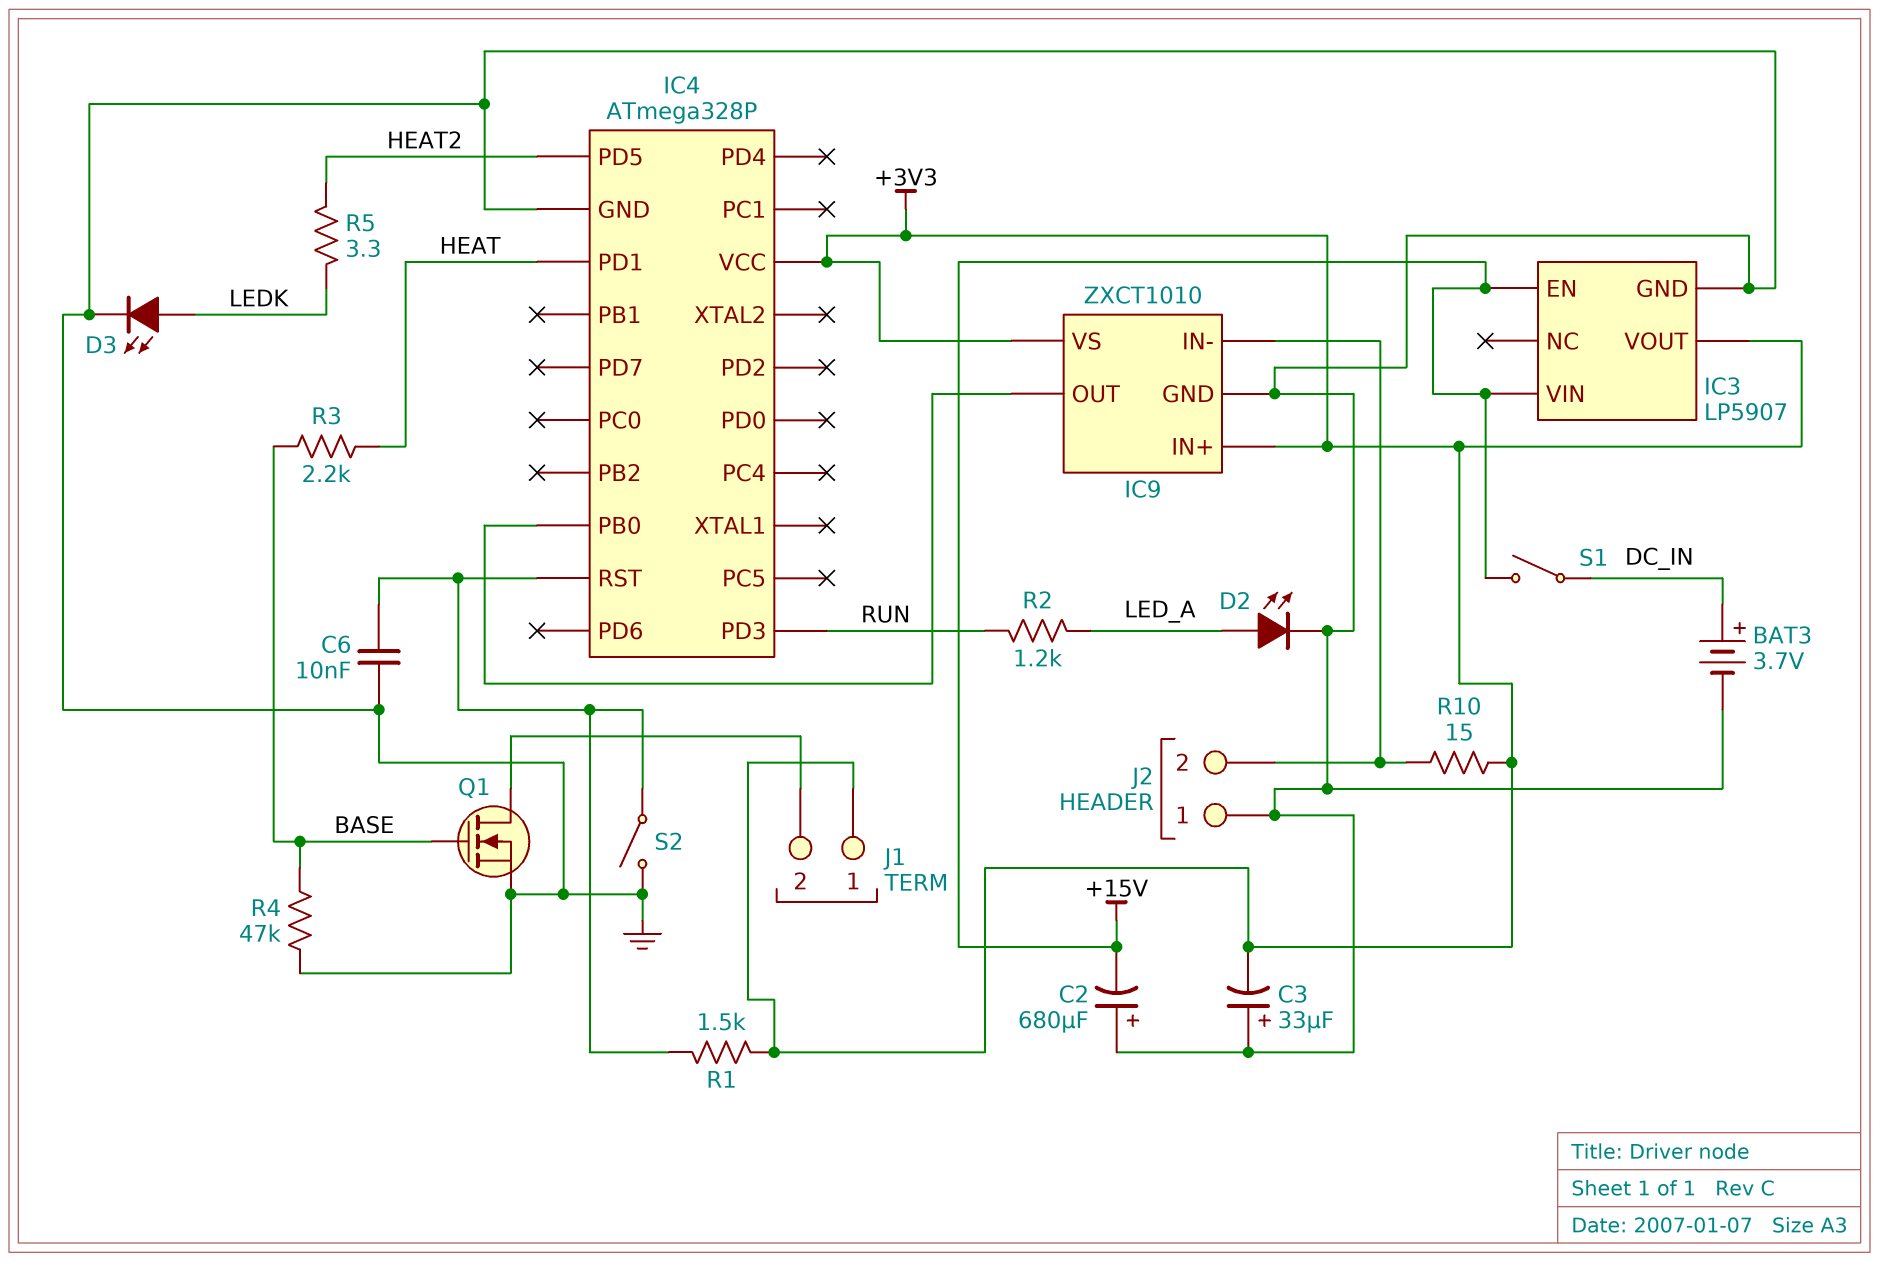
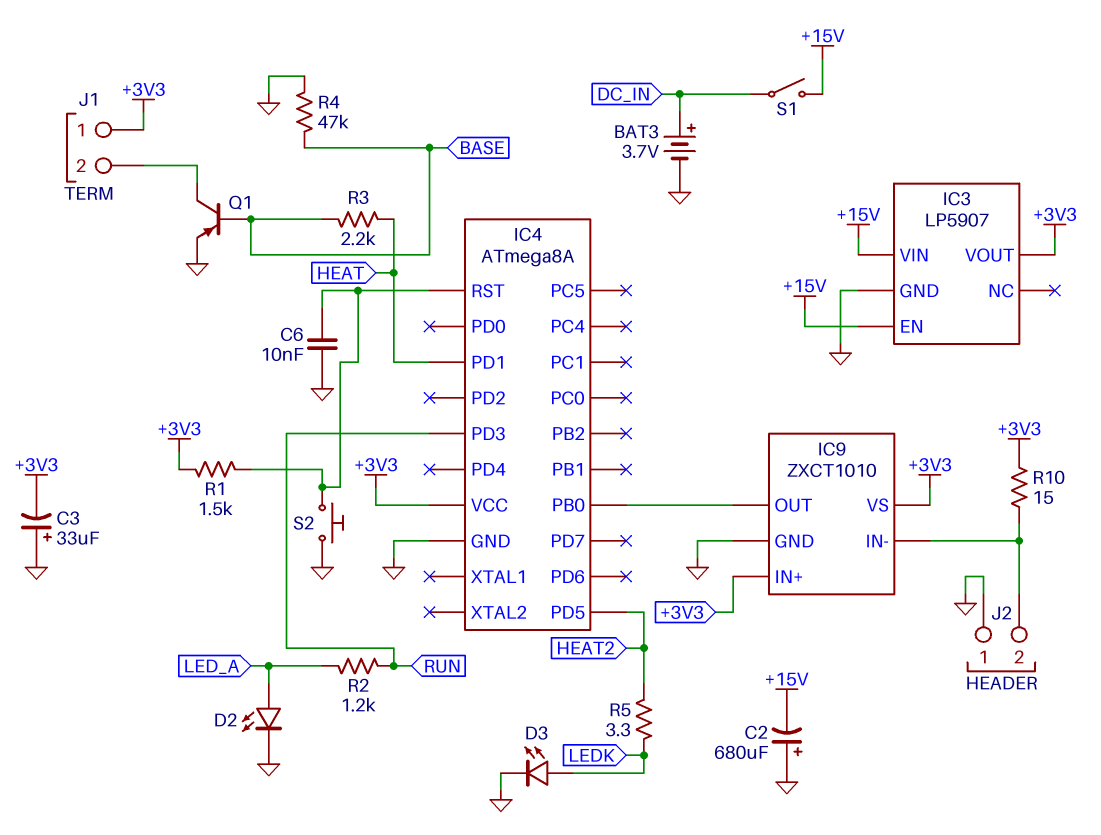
IC4: ATmega328P -> ATmega8A
Q1: NMOS (G BASE, D J1/2, S GND) -> PNP (B BASE, C J1/2, E GND)
S2: switch (GND, IC4/RST) -> button (GND, IC4/RST)

